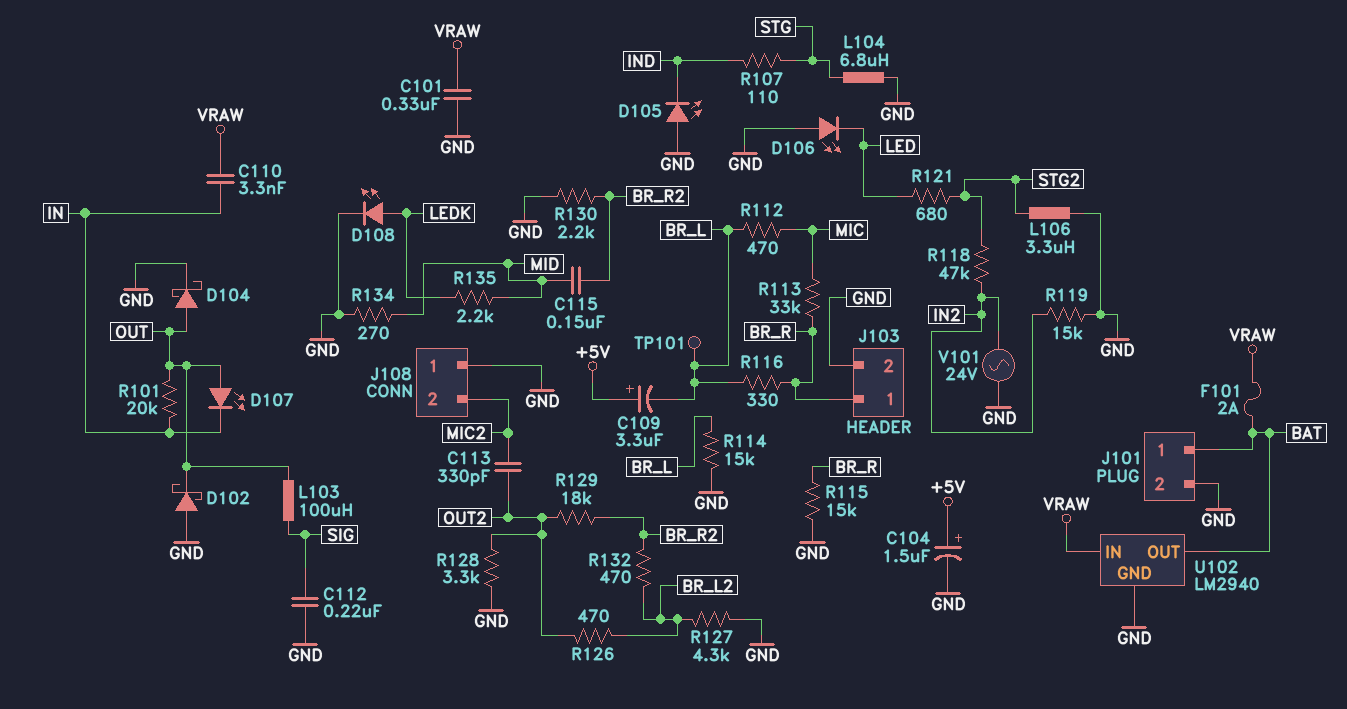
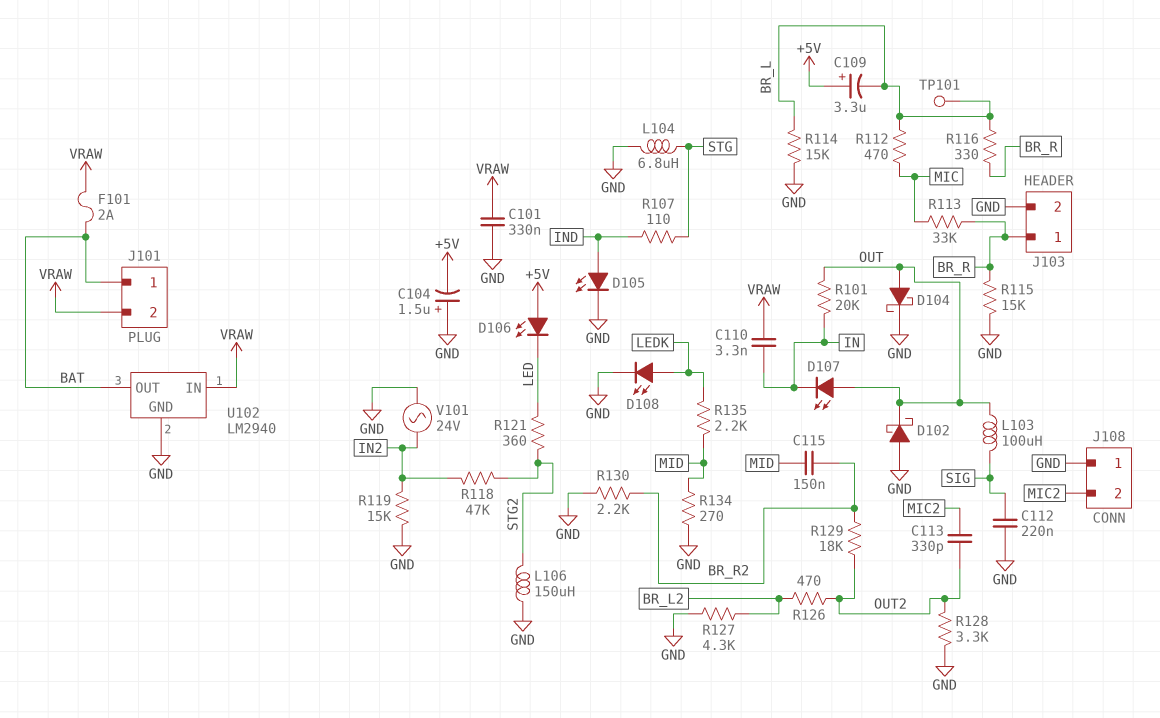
C104: 1.5uF (plus +5V, minus GND) -> 1.5uF (plus GND, minus +5V)
D105: LED (A GND, K IND) -> LED (A IND, K GND)
D106: LED (A GND, K LED) -> LED (A +5V, K LED)
J101 pin 2: GND -> VRAW
L106: 3.3uH (GND, STG2) -> 150uH (GND, STG2)
R121: 680 (LED, STG2) -> 360 (LED, STG2)
R132: 470 (BR_L2, BR_R2) -> none

